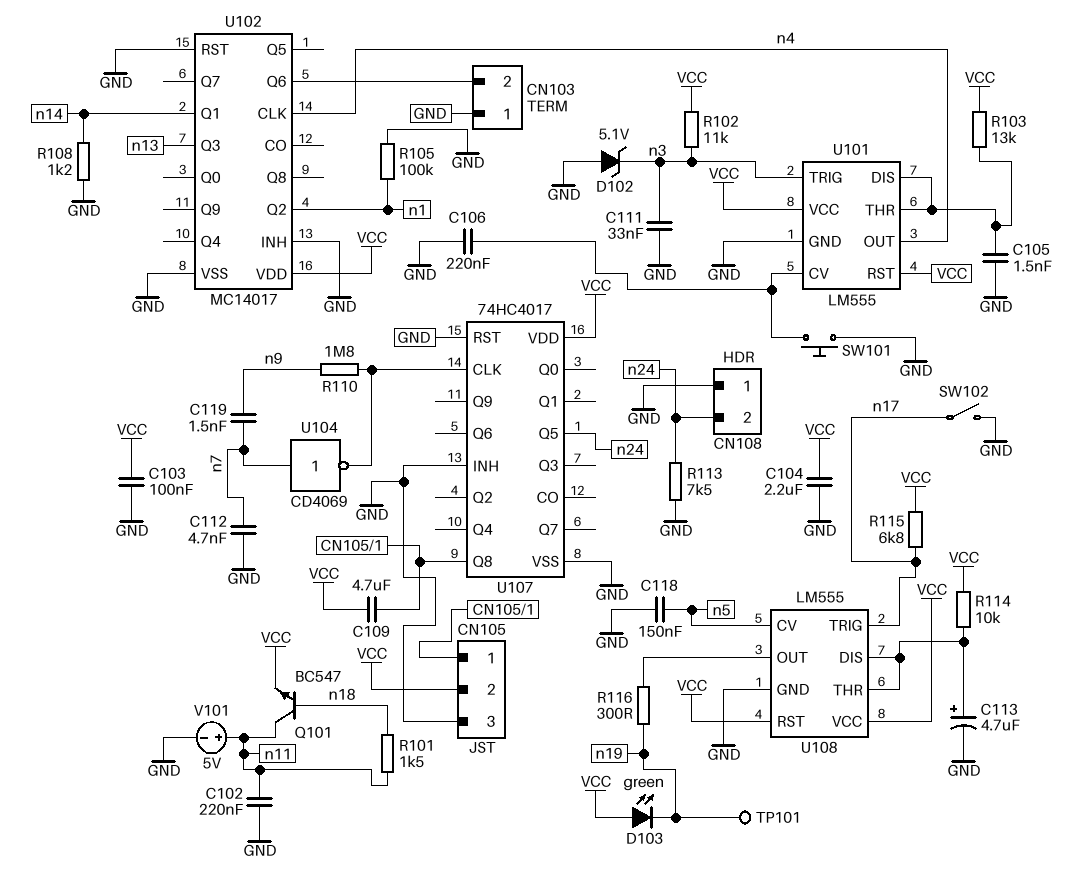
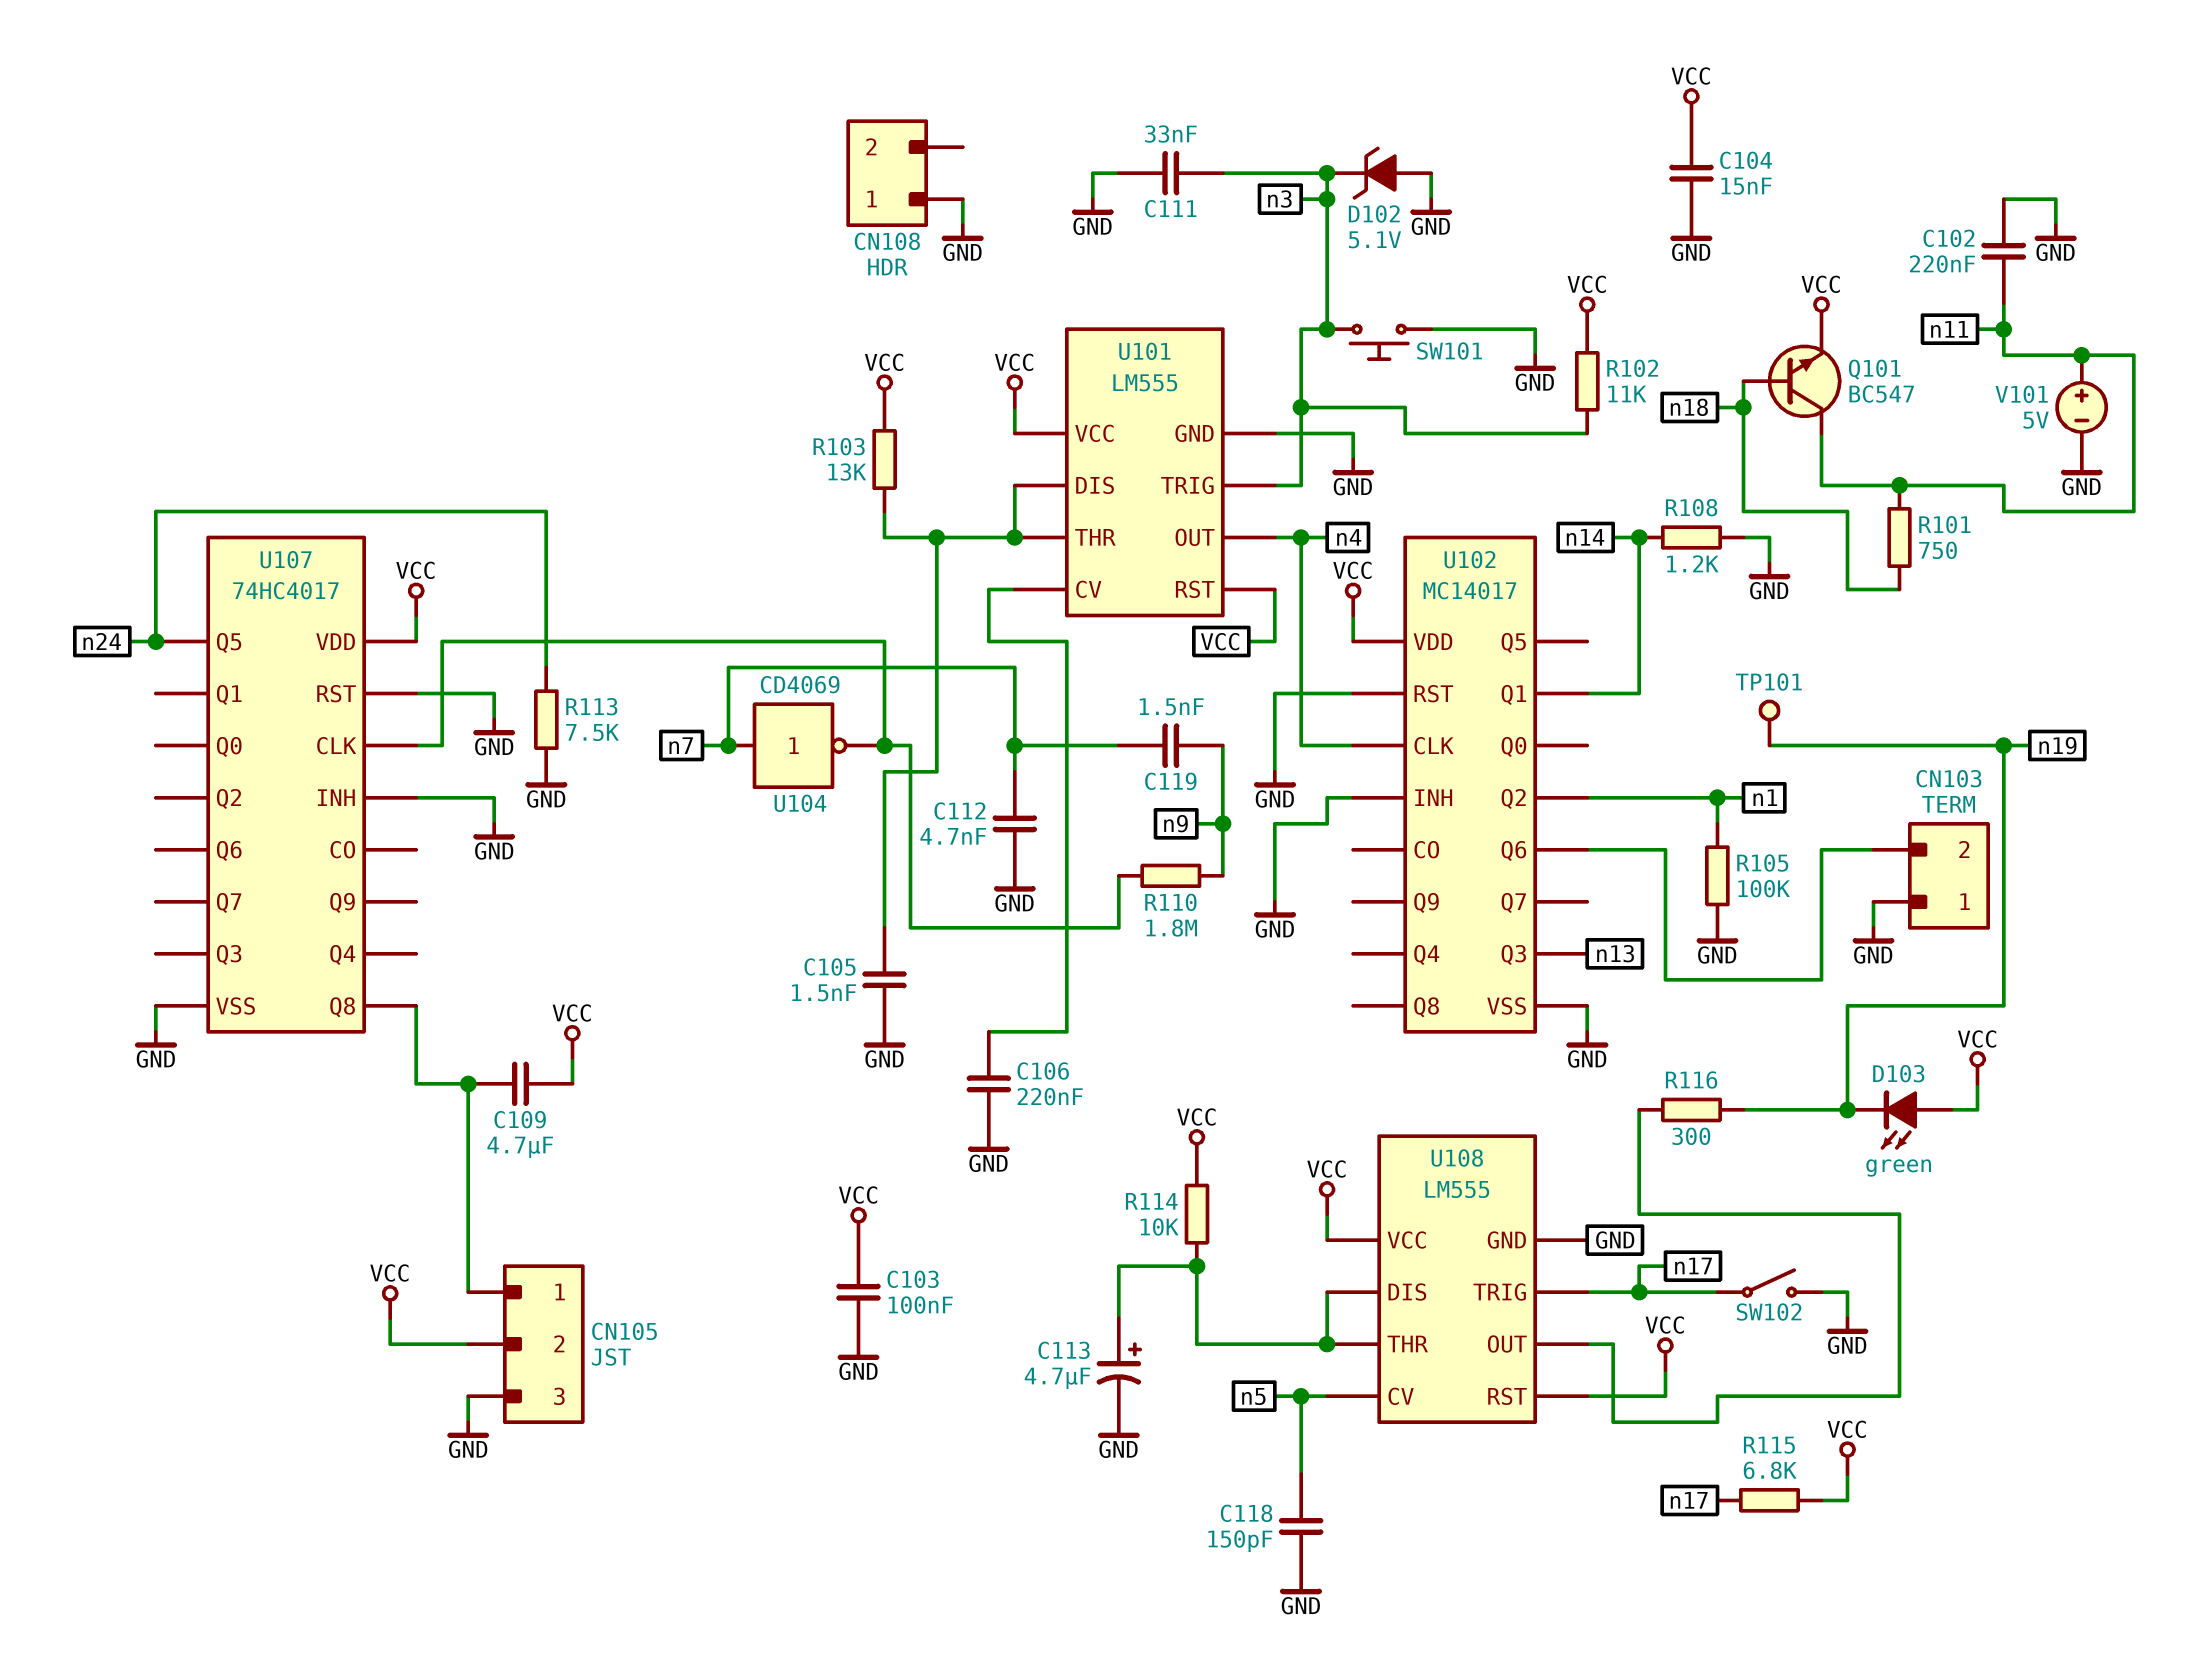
C104: 2.2uF (GND, VCC) -> 15nF (GND, VCC)
C118: 150nF (GND, n5) -> 150pF (GND, n5)
CN108 pin 2: n24 -> none
R101: 1.5k (n11, n18) -> 750 (n11, n18)
SW101: button (GND, U101/CV) -> button (GND, n3)

